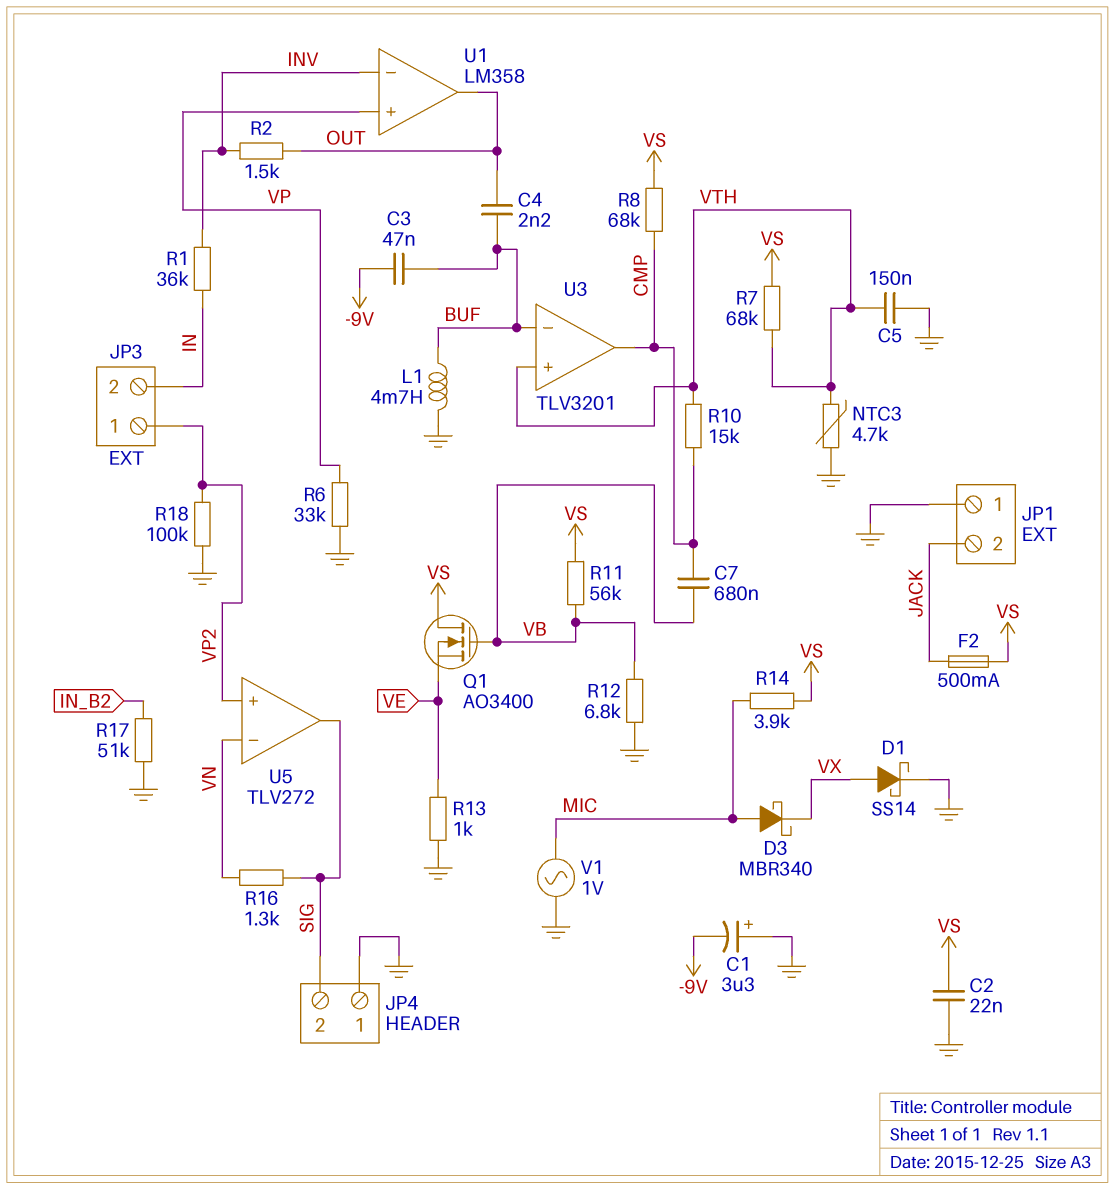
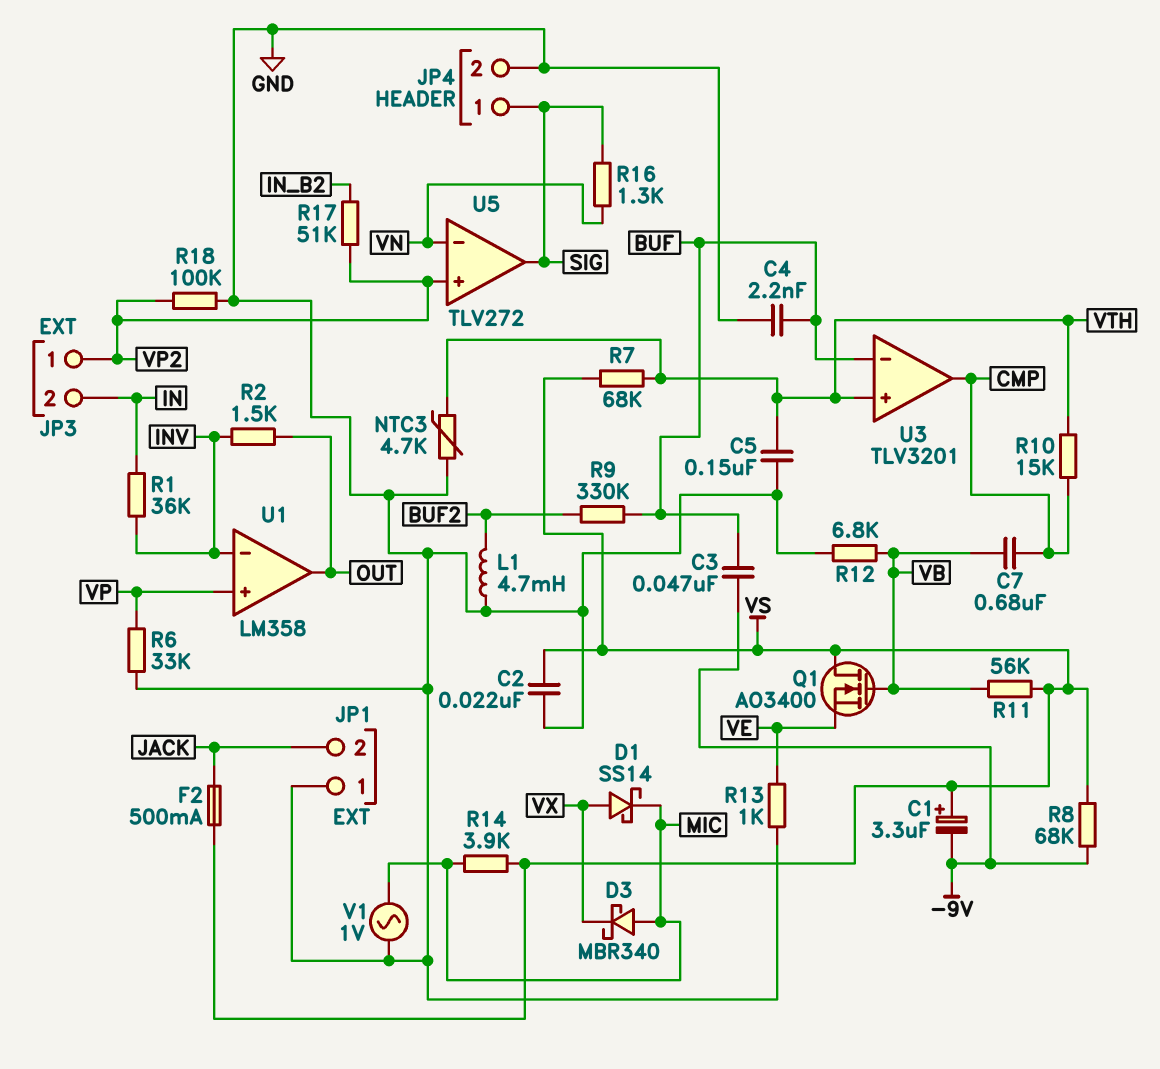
C1: 3.3uF (plus GND, minus -9V) -> 3.3uF (plus VS, minus -9V)
C4: 2.2nF (BUF, OUT) -> 2.2nF (BUF, GND)
D1: schottky SS14 (A VX, K GND) -> schottky SS14 (A VX, K MIC)
JP4 pin 1: GND -> SIG
JP4 pin 2: SIG -> GND
L1: 4.7mH (BUF, GND) -> 4.7mH (BUF2, GND)
R8: 68k (CMP, VS) -> 68k (-9V, VS)
R9: none -> 330k (BUF, BUF2)
R17: 51k (GND, IN_B2) -> 51k (IN_B2, VP2)

